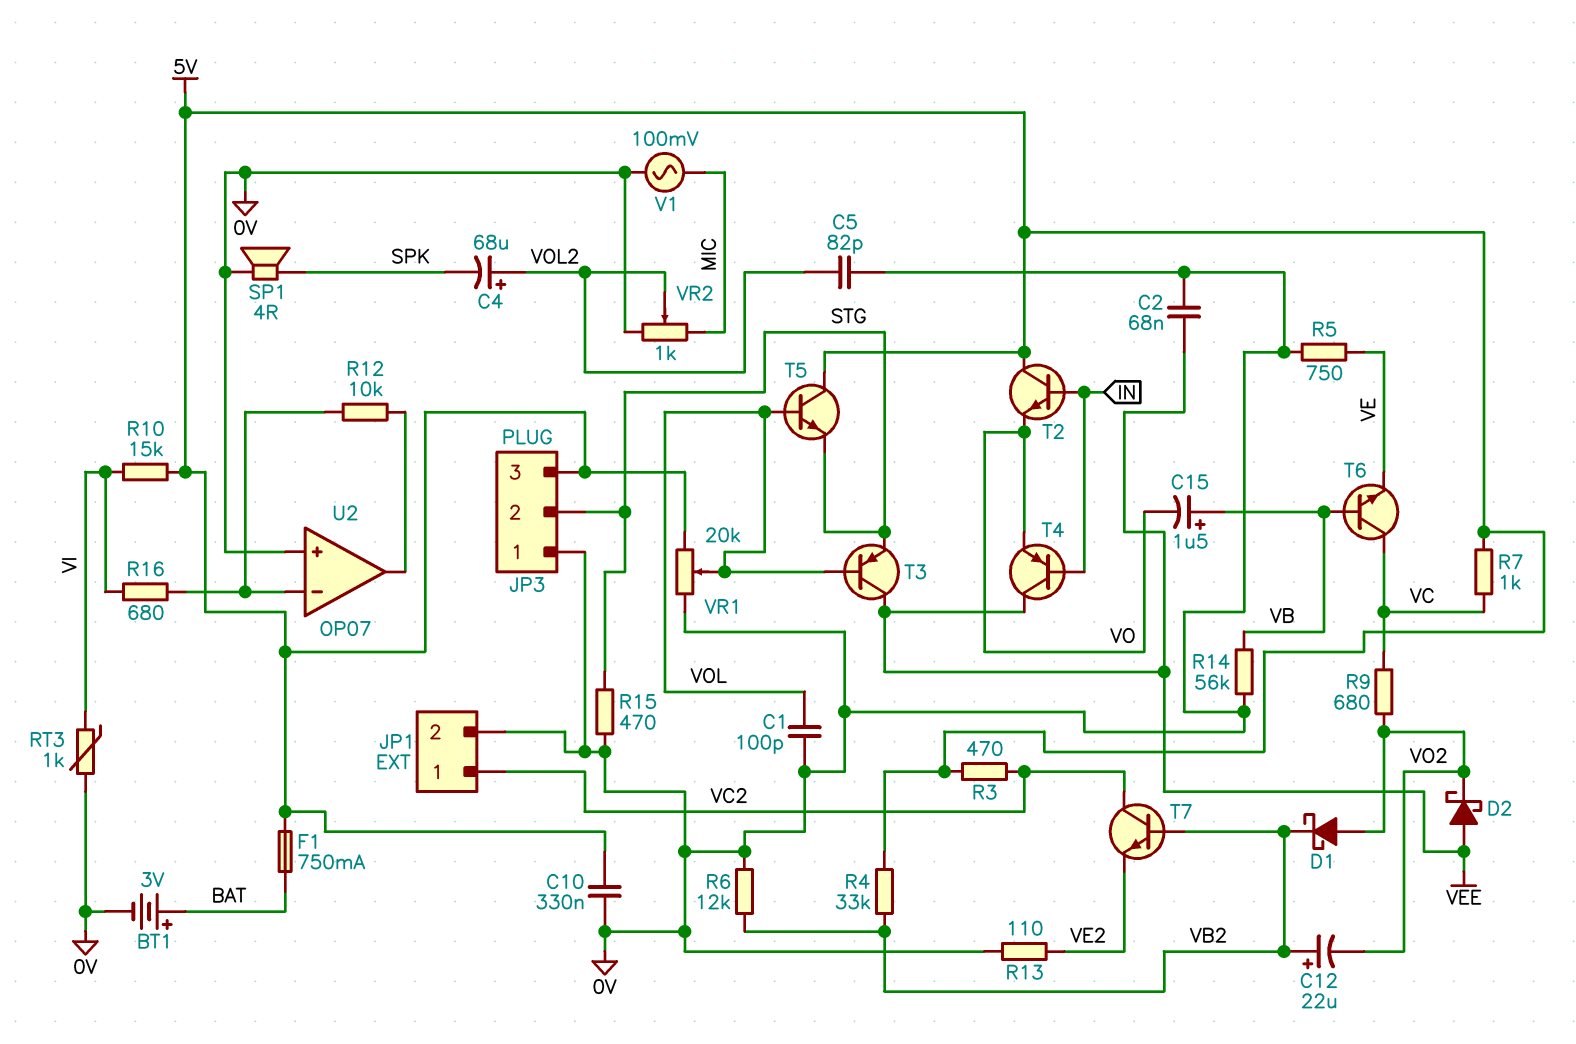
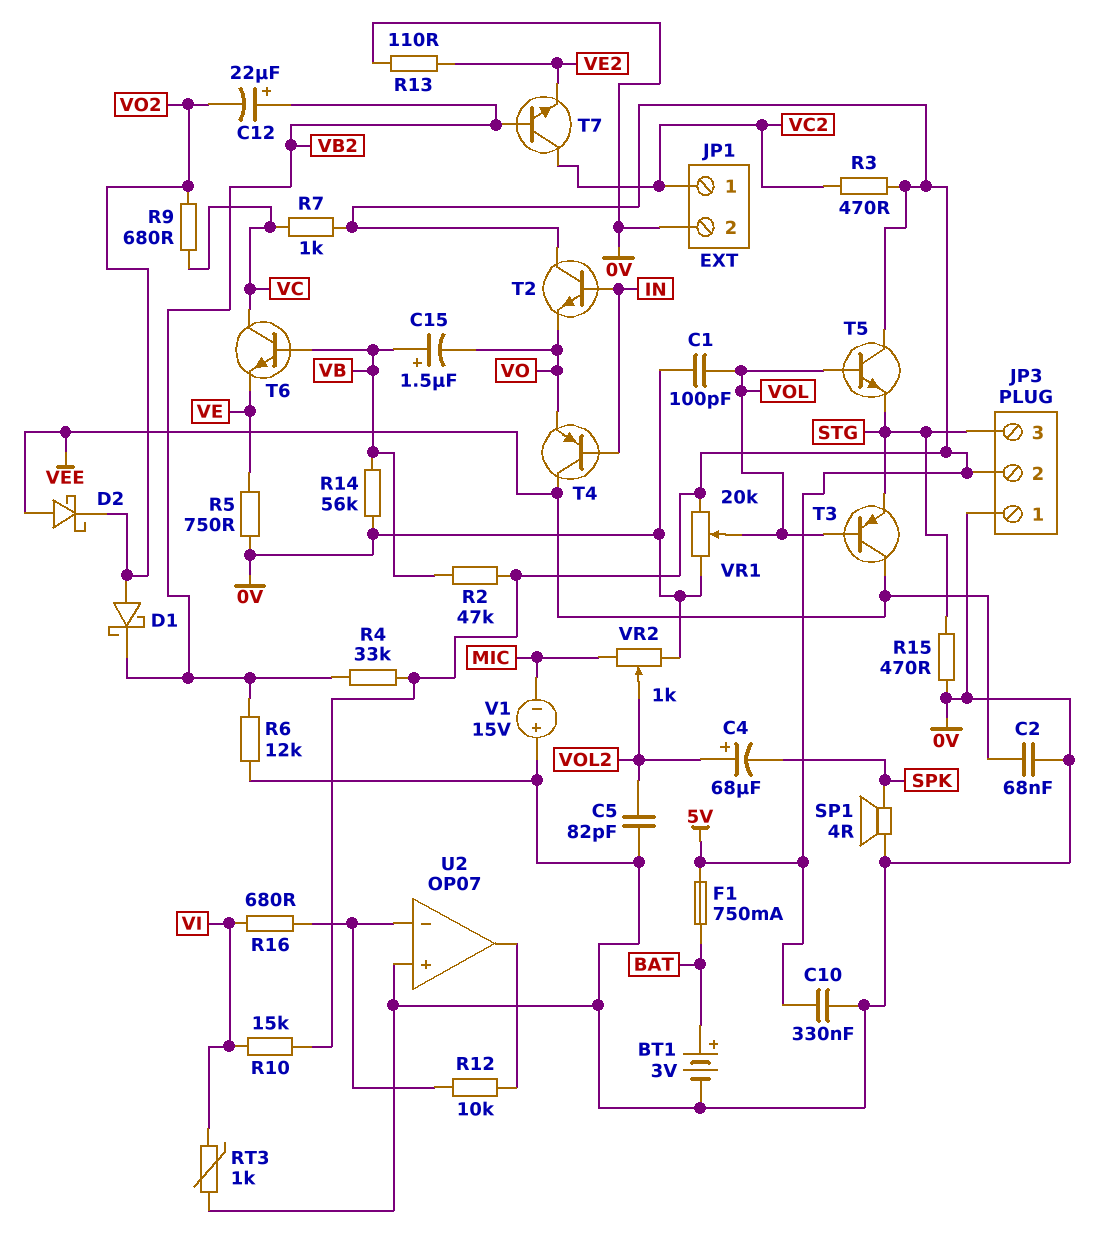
JP3 pin 2: STG -> 5V
JP3 pin 3: 5V -> STG
R2: none -> 47k (5V, VB)
V1: AC 100mV (0V, MIC) -> 15V (plus 0V, minus MIC)

